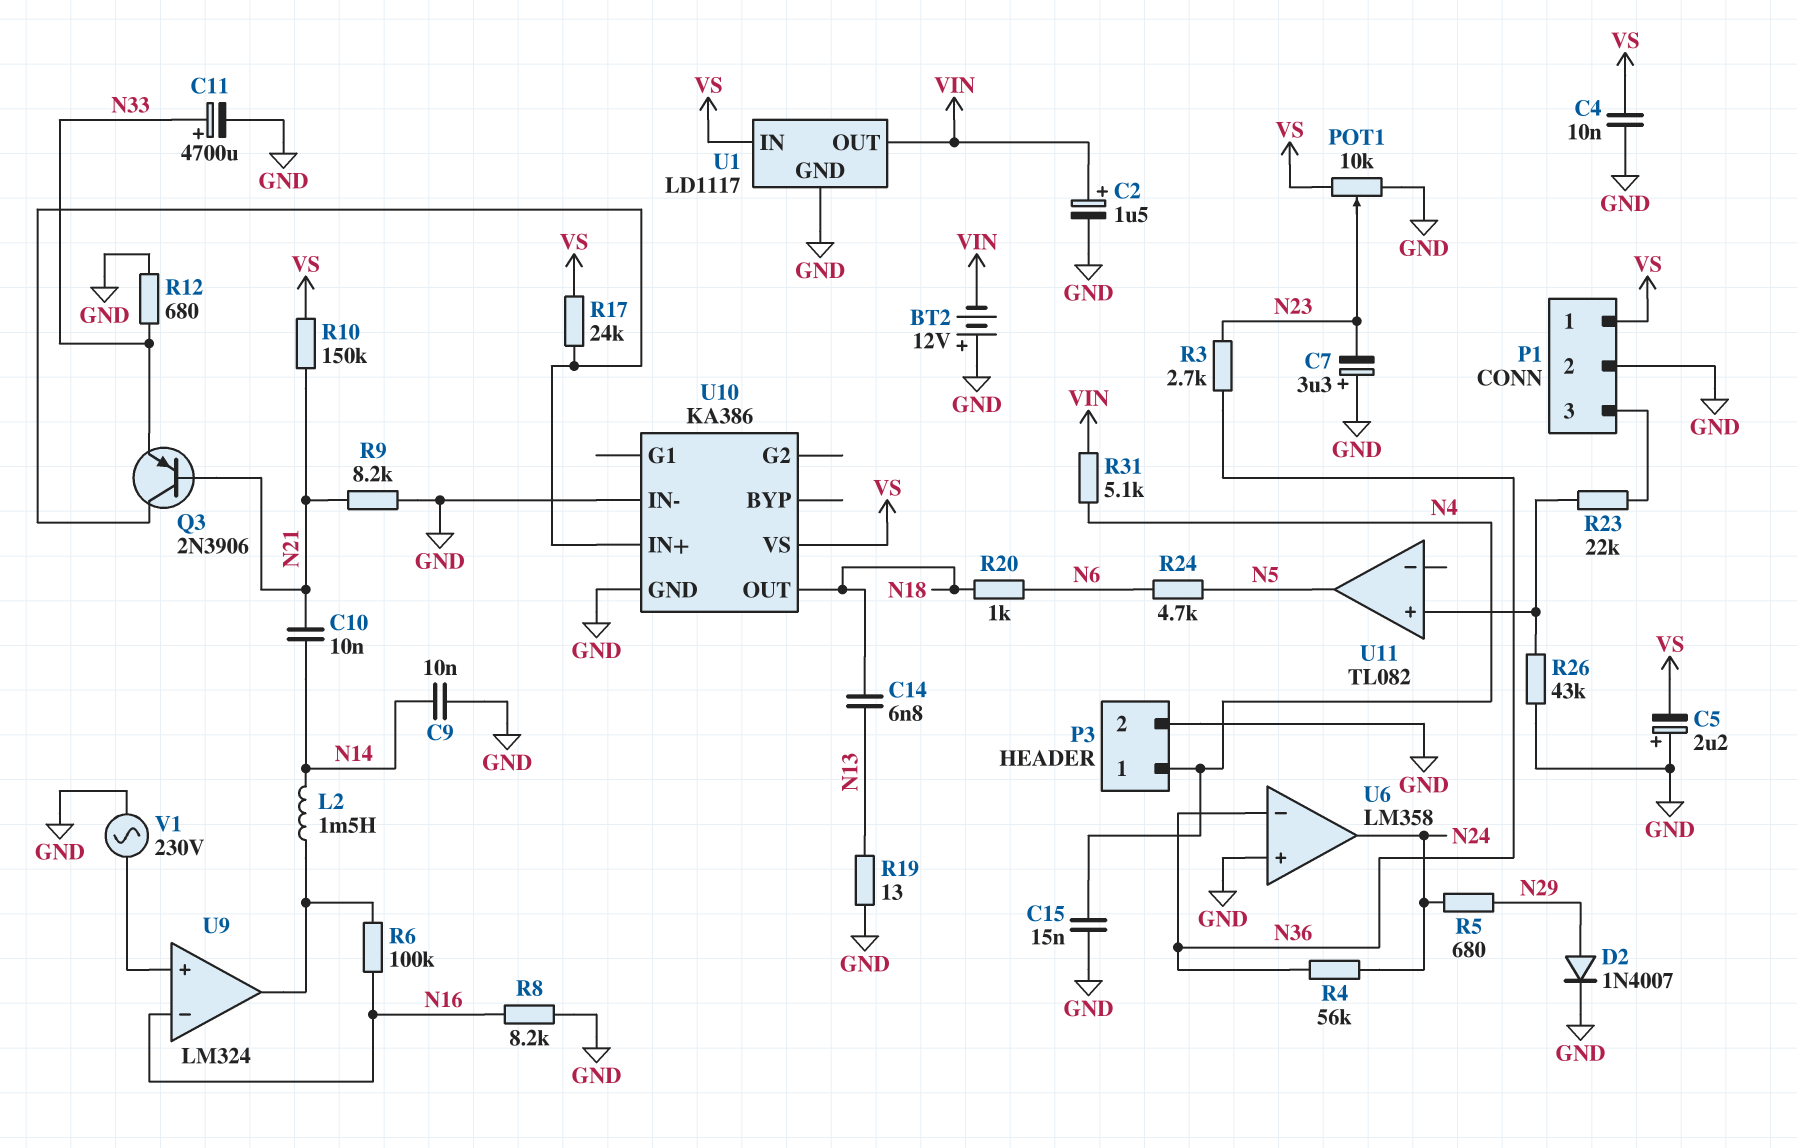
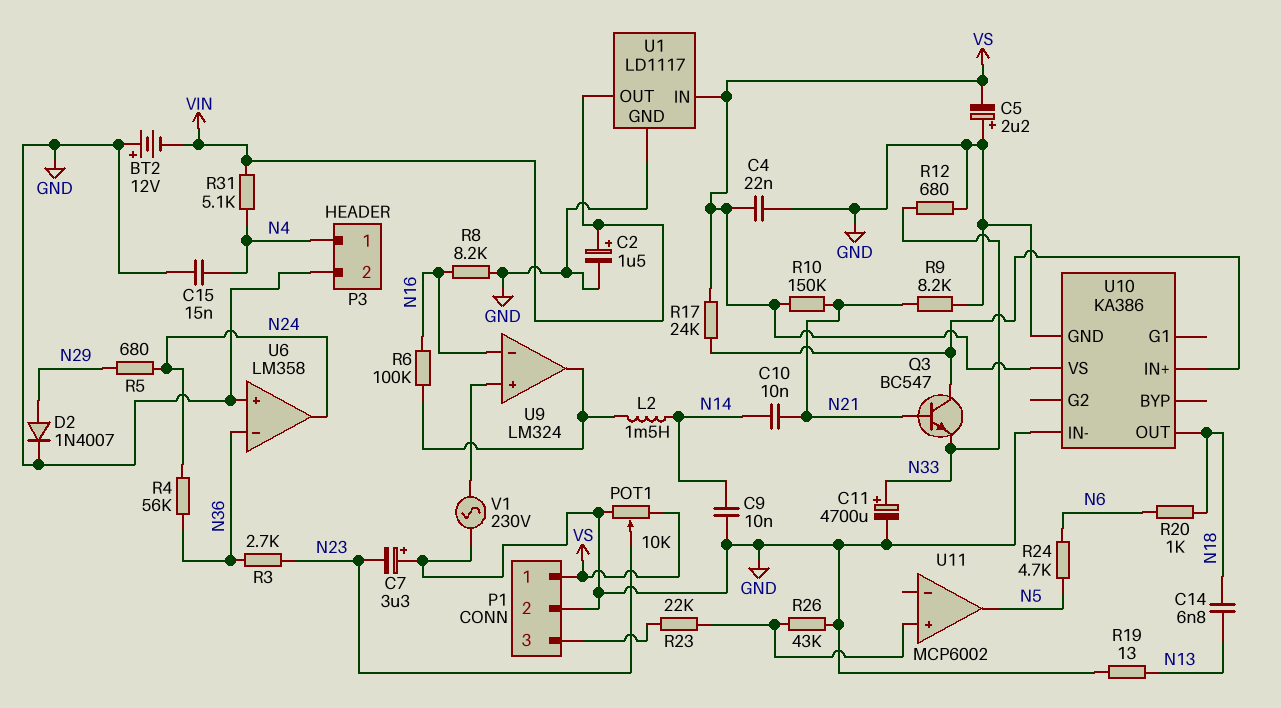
C4: 10nF (GND, VS) -> 22nF (GND, VS)
Q3: PNP 2N3906 (B N21, C U10/IN+, E N33) -> NPN BC547 (B N21, C U10/IN+, E N33)
U11: TL082 -> MCP6002

